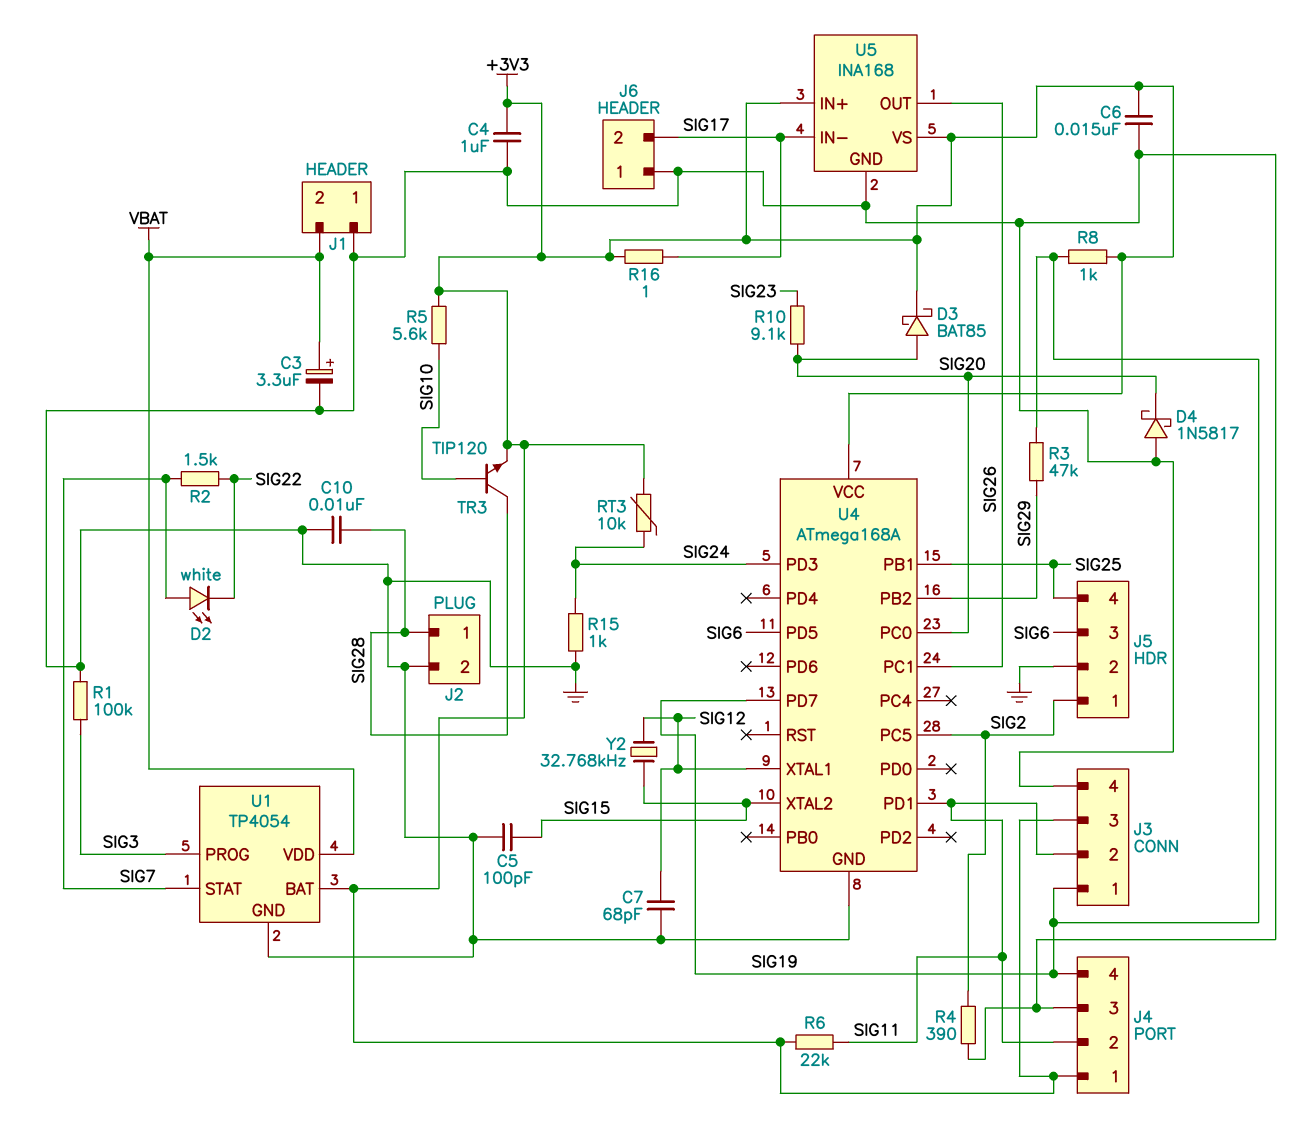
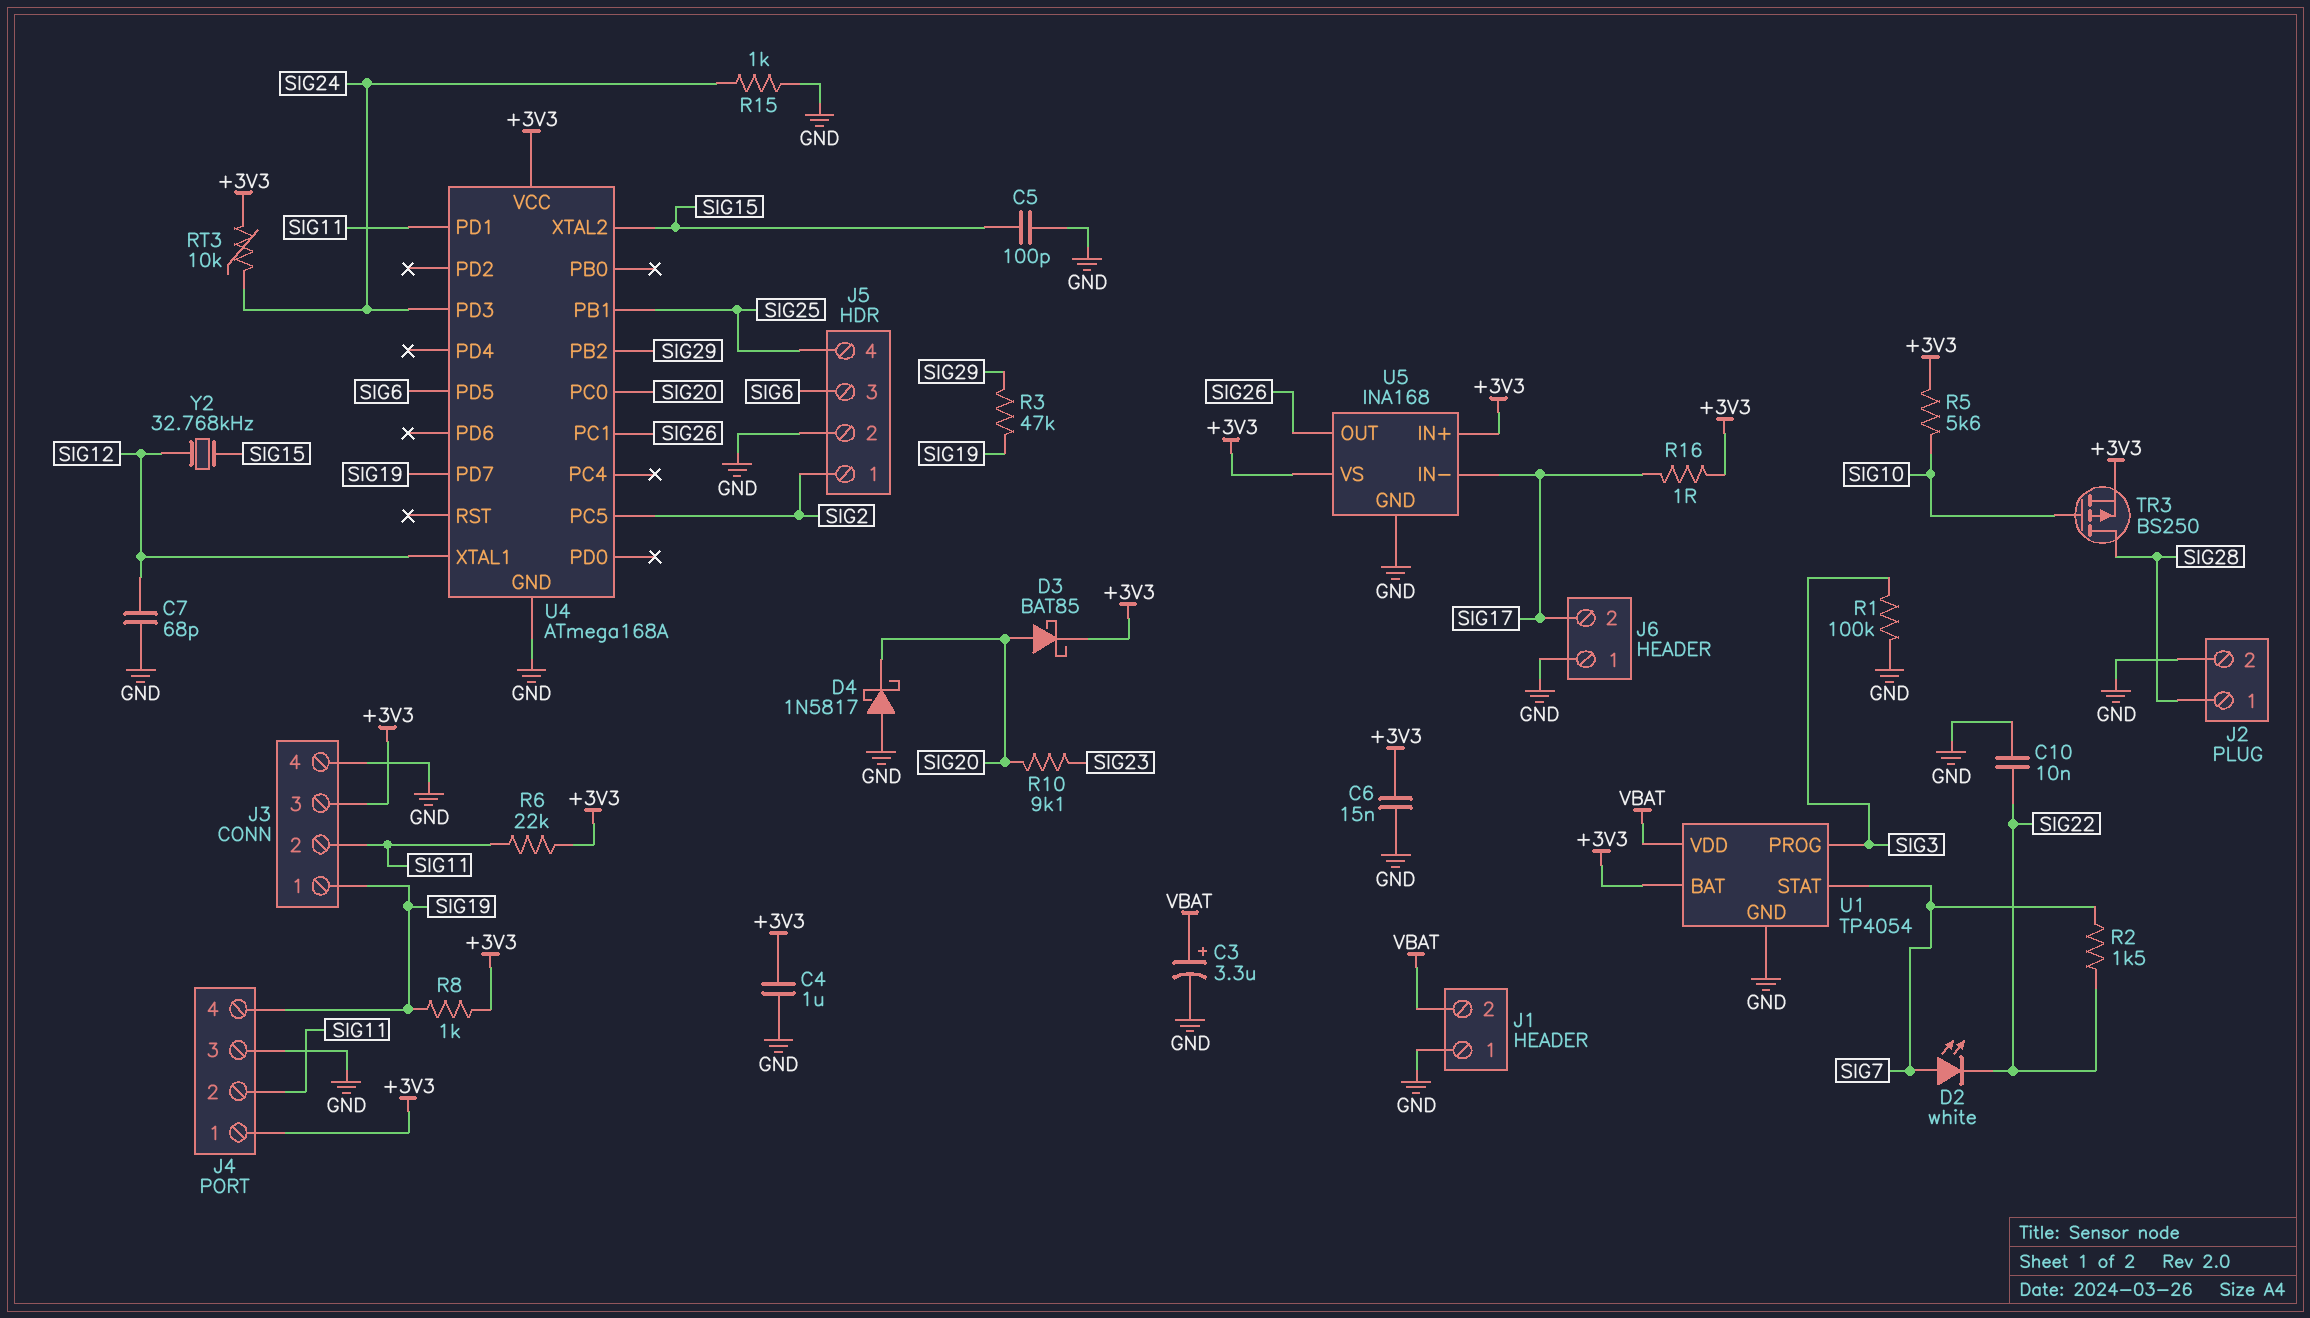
C10: 10nF (GND, SIG28) -> 10nF (GND, SIG22)
R4: 390 (GND, SIG2) -> none
TR3: NPN TIP120 (B SIG10, C SIG28, E +3V3) -> PMOS BS250 (G SIG10, D SIG28, S +3V3)

